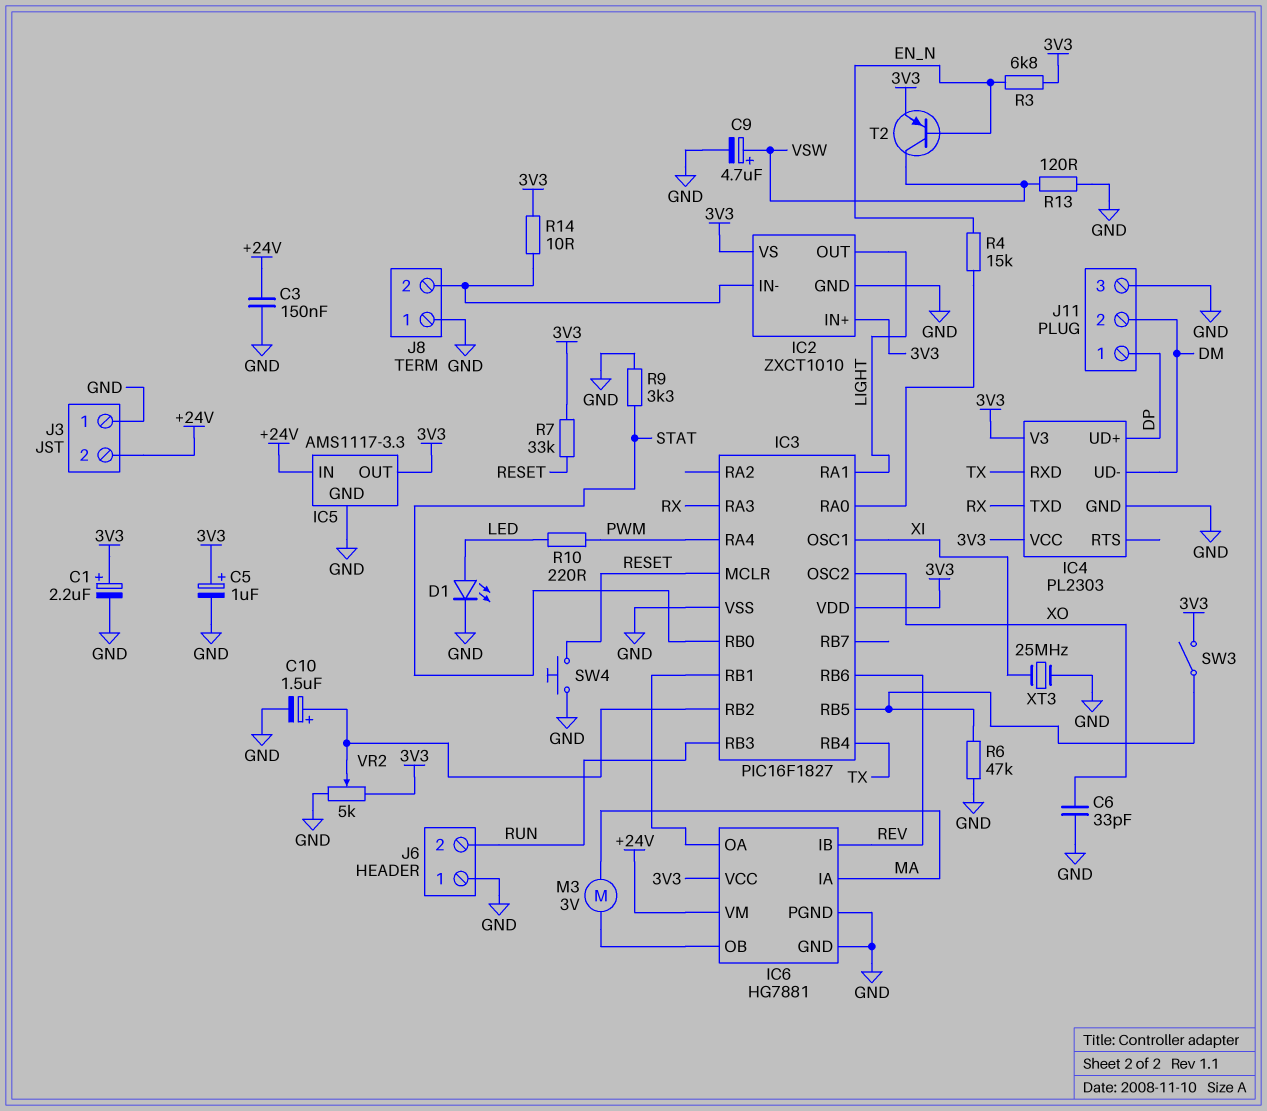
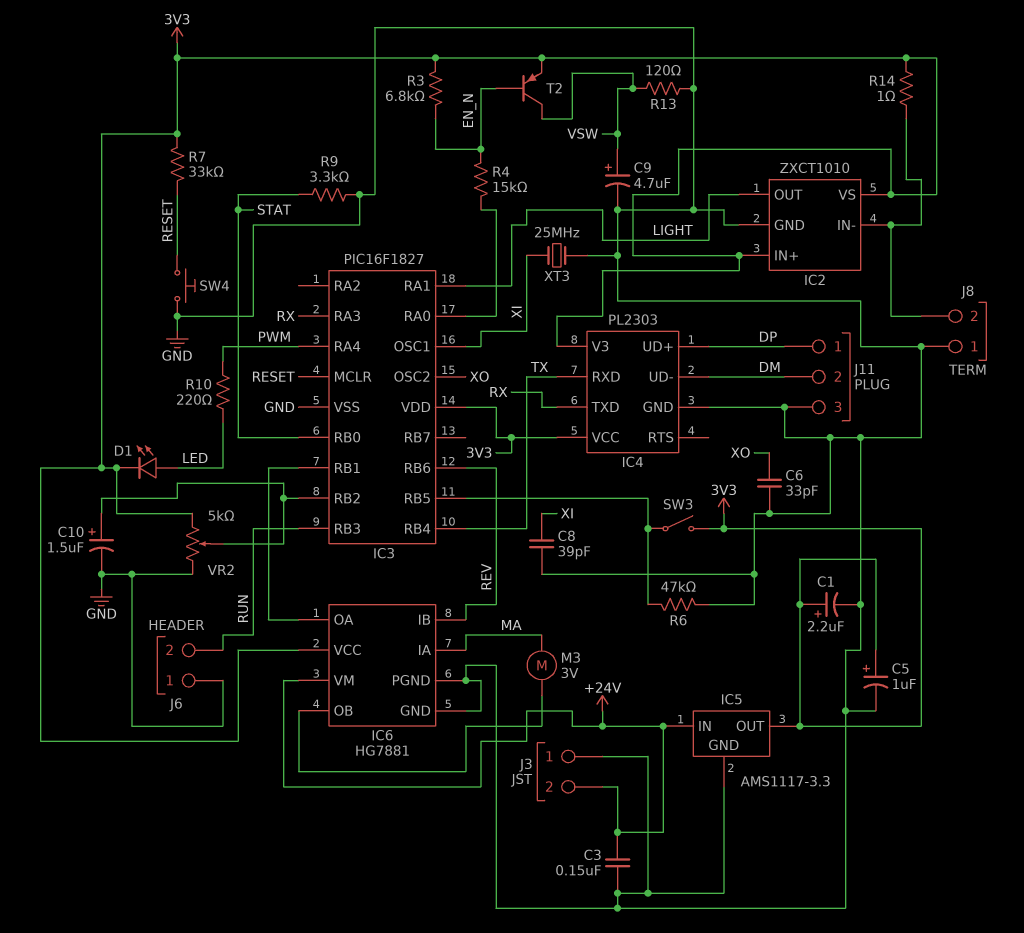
C8: none -> 39pF (GND, XI)
D1: LED (A LED, K GND) -> LED (A LED, K 3V3)
R14: 10 (3V3, IC2/IN-) -> 1 (3V3, IC2/IN-)

